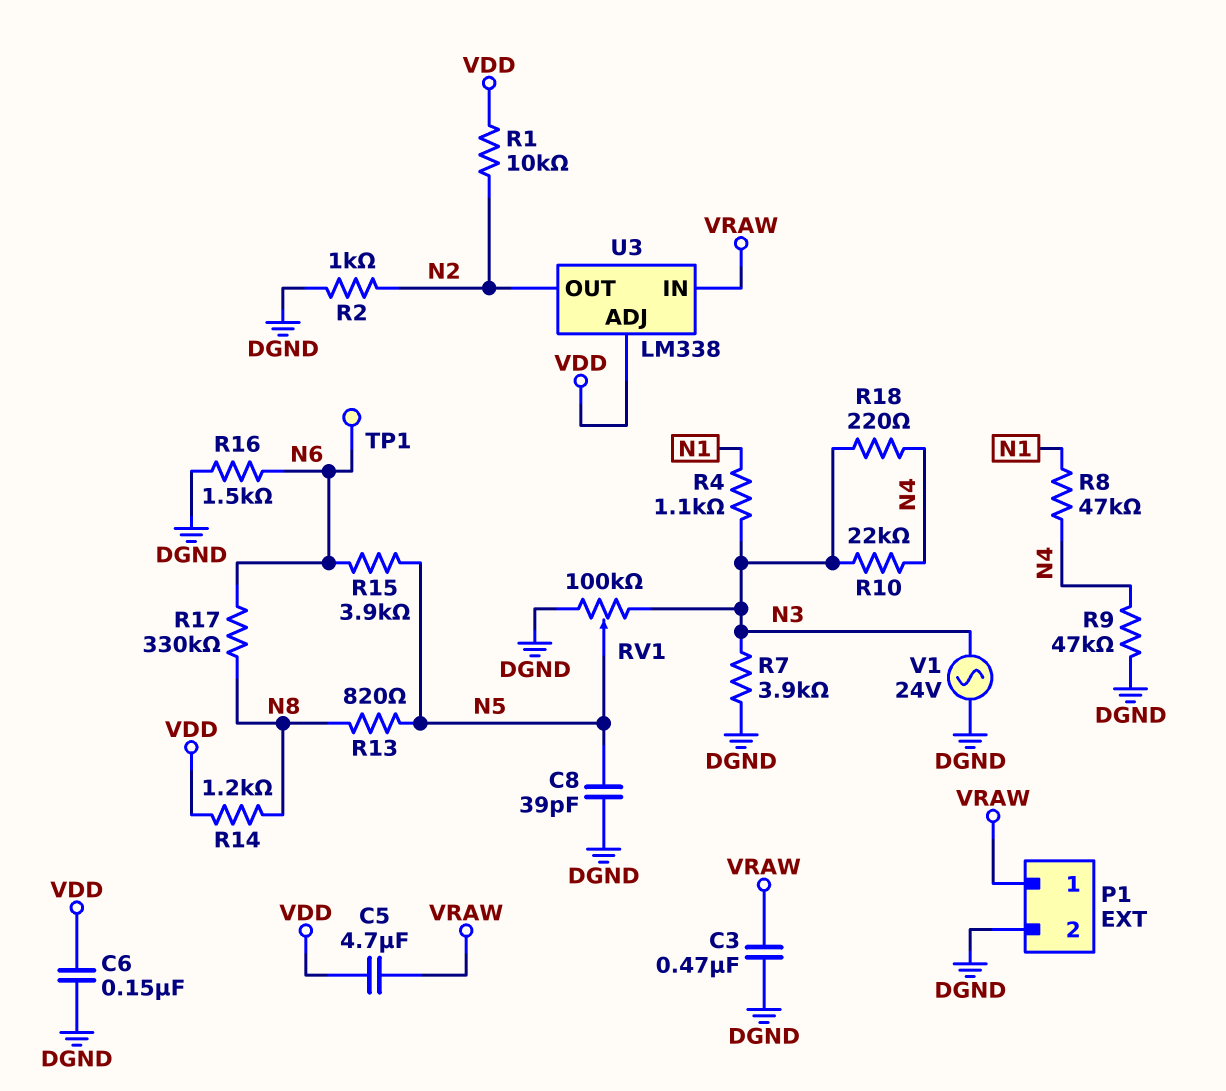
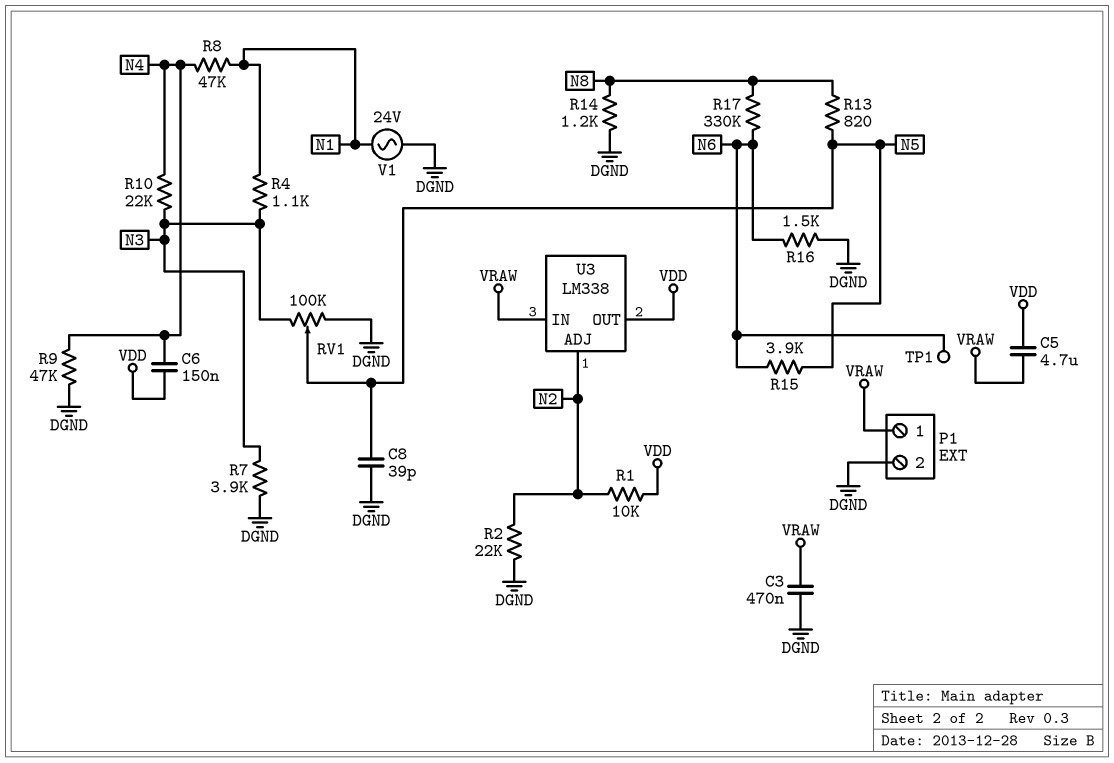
C6: 150nF (DGND, VDD) -> 150nF (N4, VDD)
R2: 1k (DGND, N2) -> 22k (DGND, N2)
R14: 1.2k (N8, VDD) -> 1.2k (DGND, N8)
R18: 220 (N3, N4) -> none
U3 pin ADJ: VDD -> N2
U3 pin OUT: N2 -> VDD
V1: AC 24V (DGND, N3) -> AC 24V (DGND, N1)

